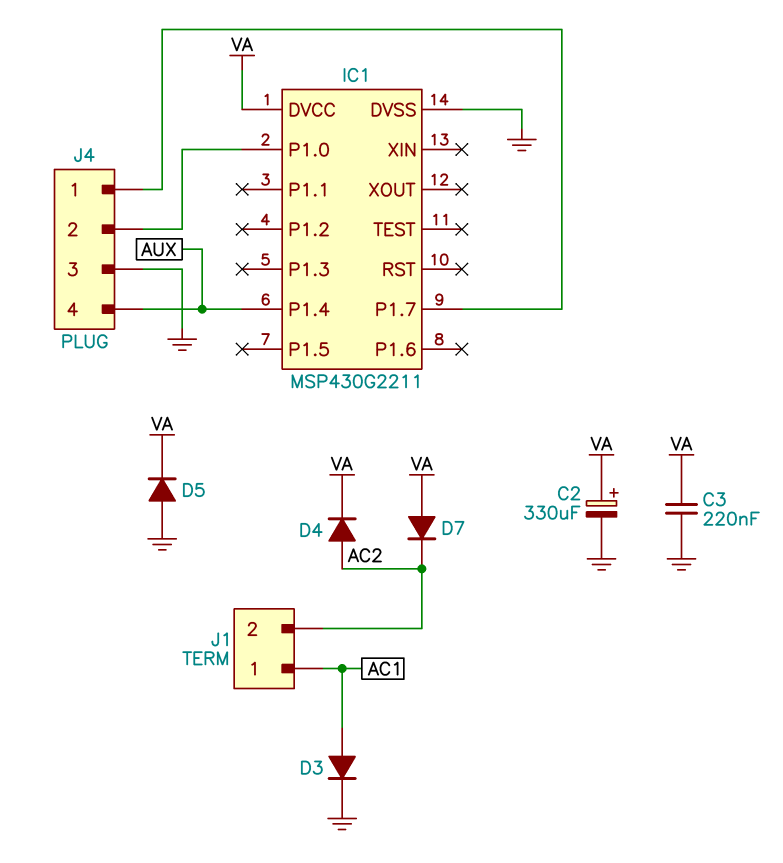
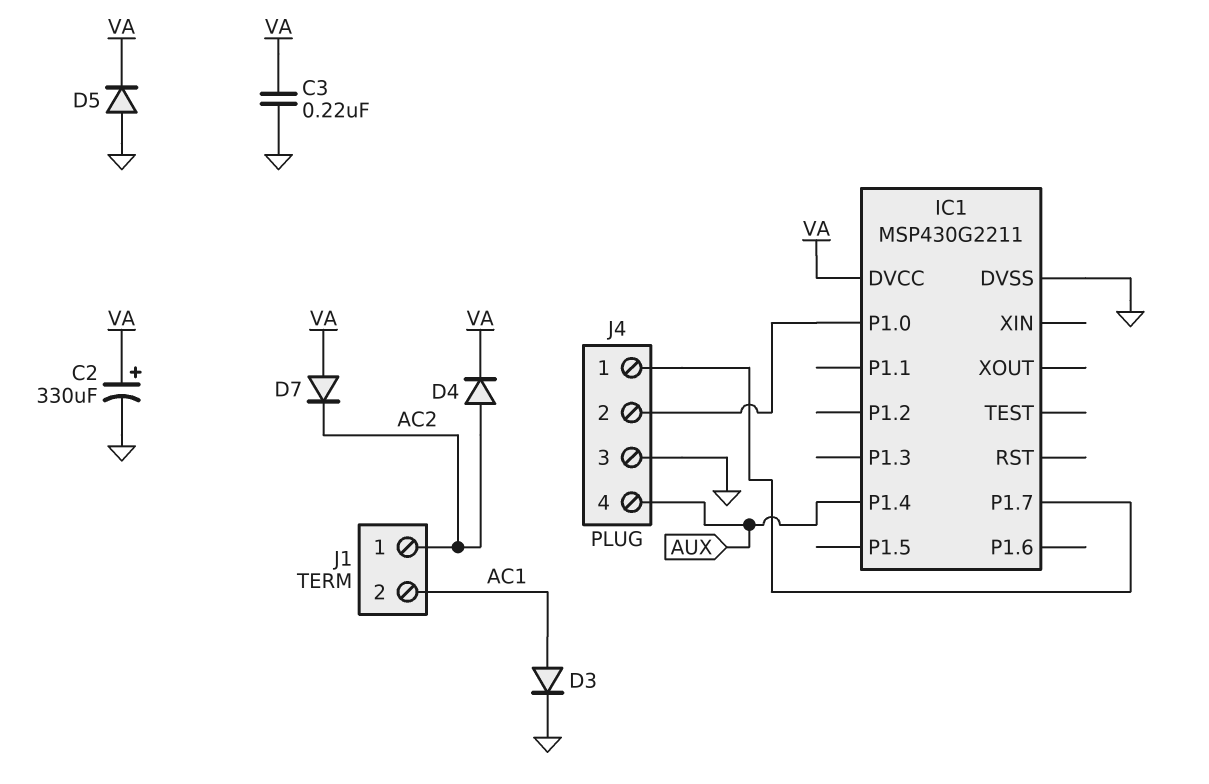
J1 pin 1: AC1 -> AC2
J1 pin 2: AC2 -> AC1

